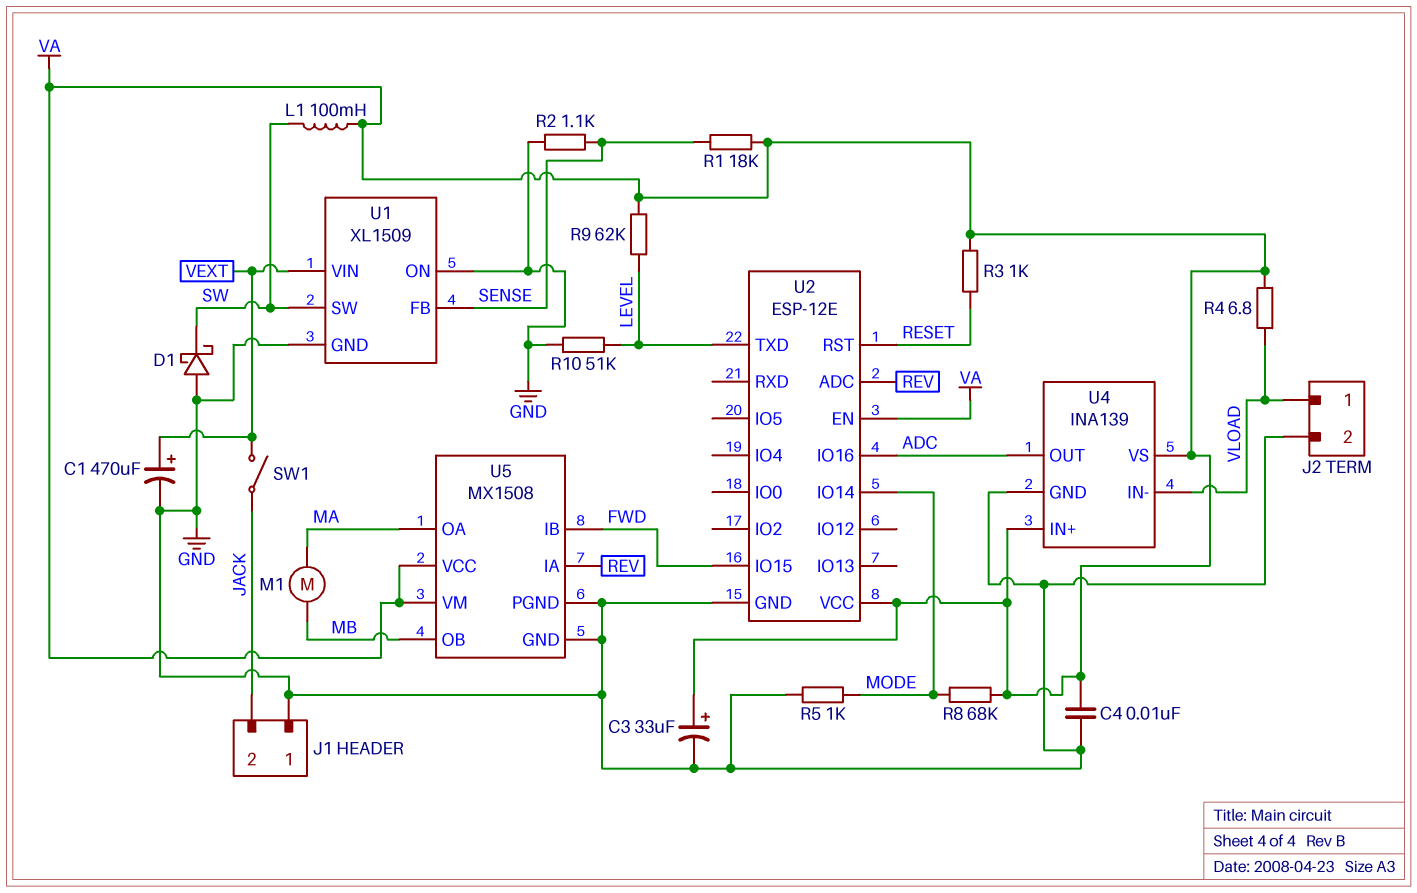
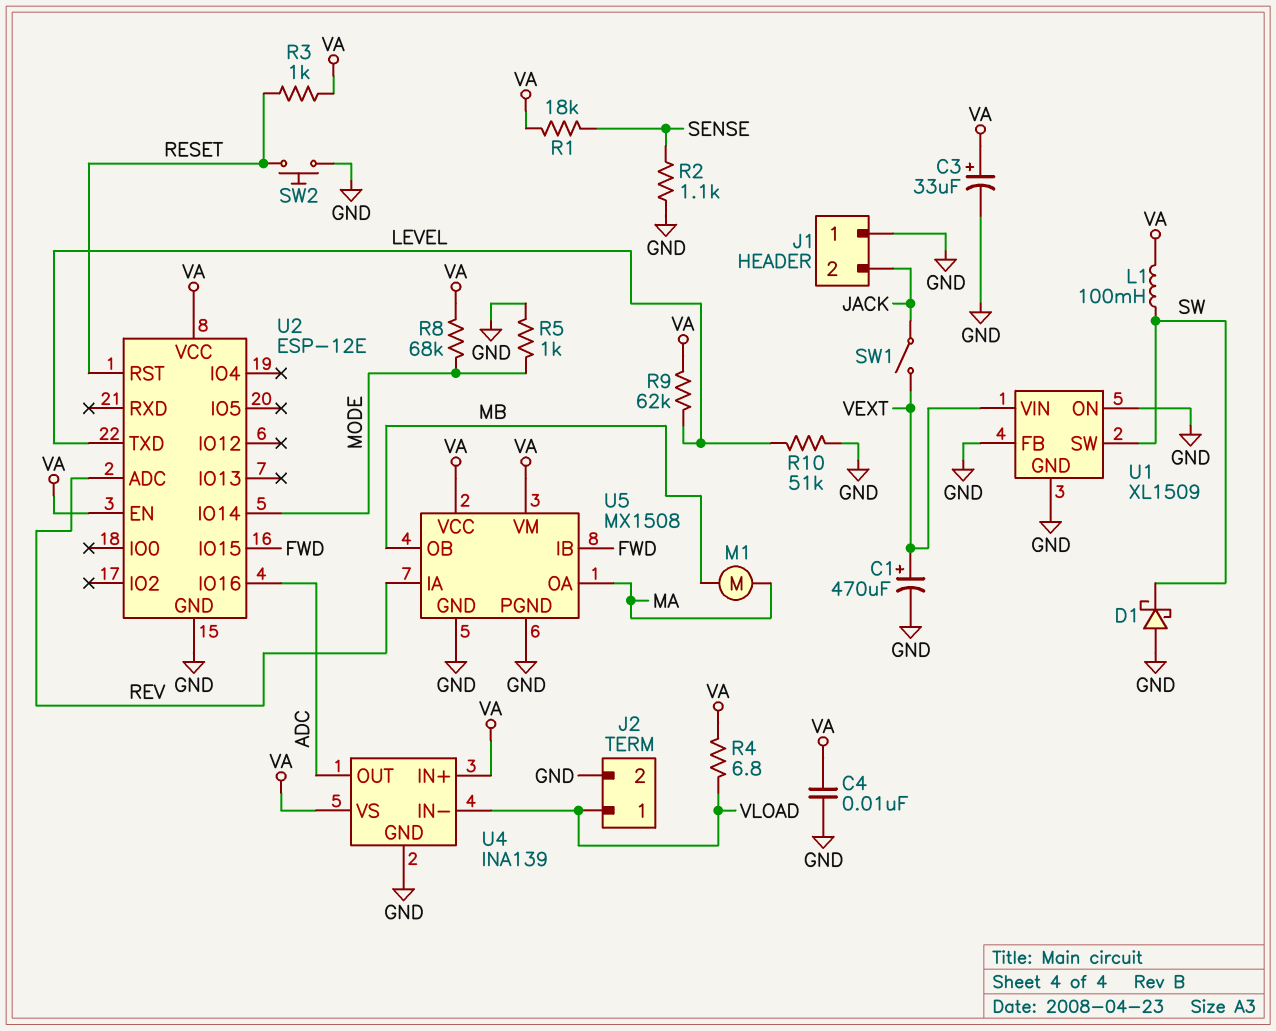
SW2: none -> button (GND, RESET)
U1 pin FB: SENSE -> GND

